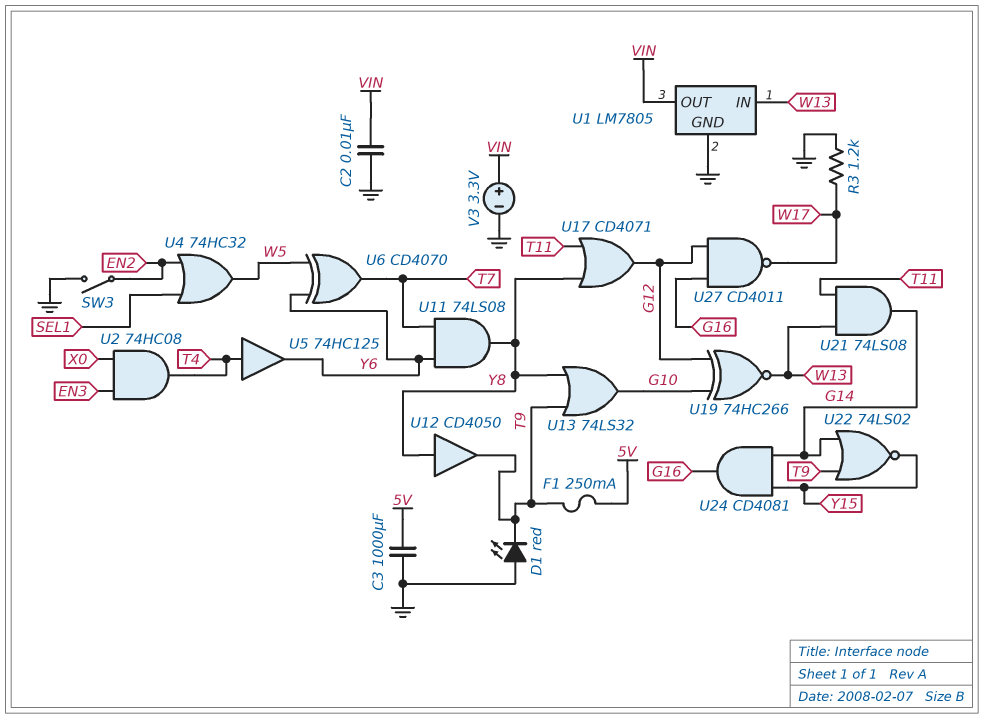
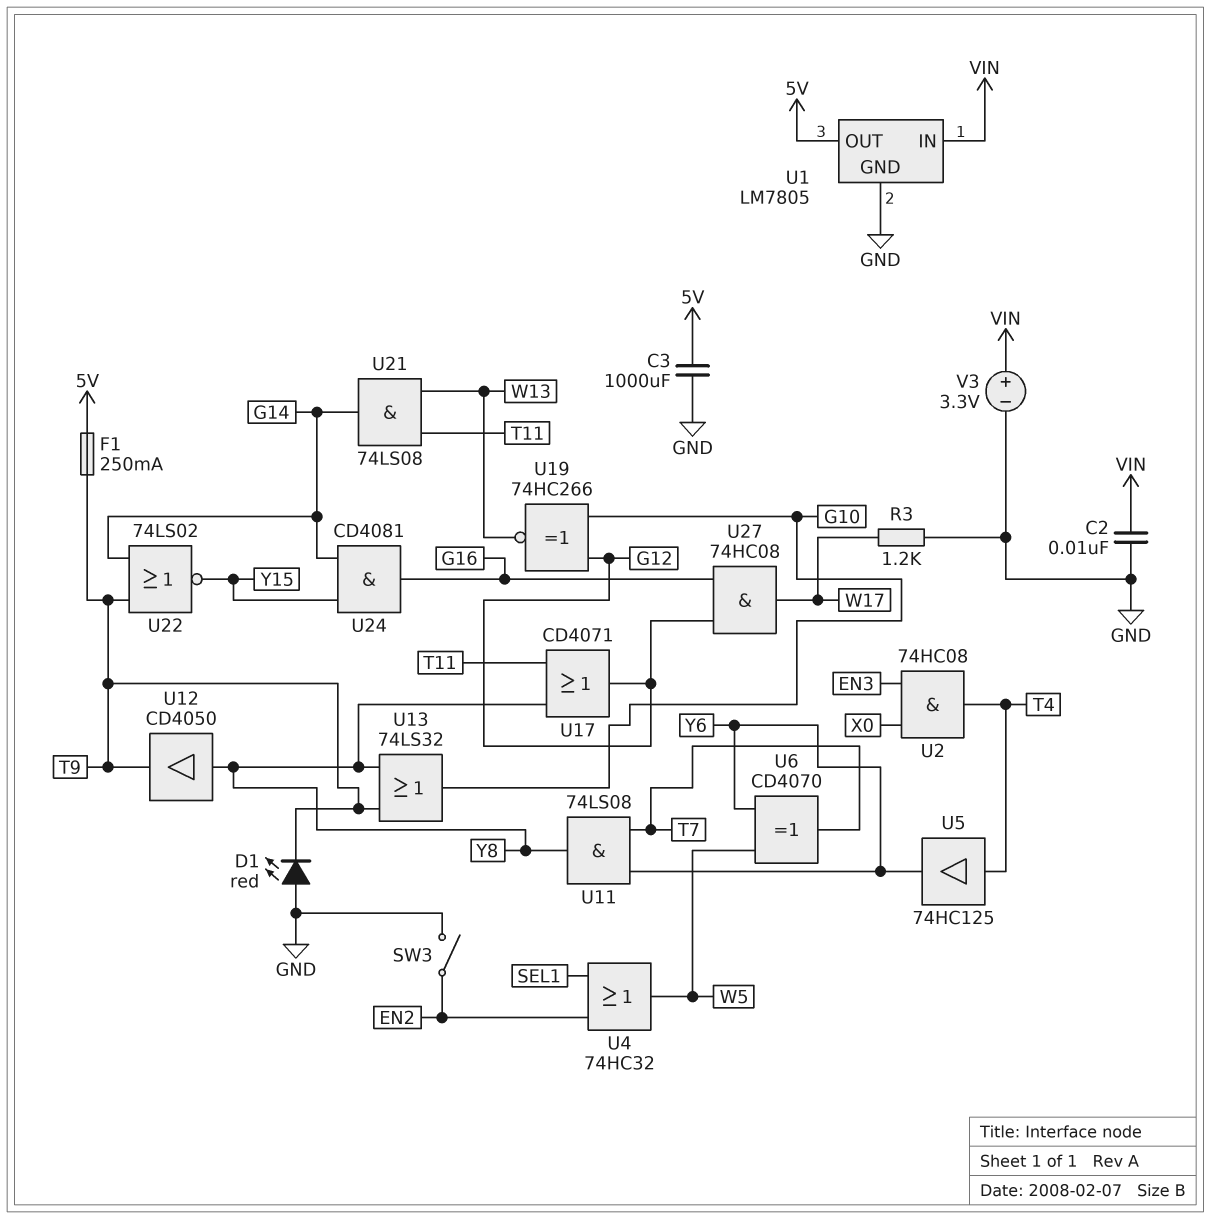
U1 pin IN: W13 -> VIN
U1 pin OUT: VIN -> 5V
U27: NAND CD4011 (in G12, in G16, out W17) -> AND 74HC08 (in G12, in G16, out W17)

